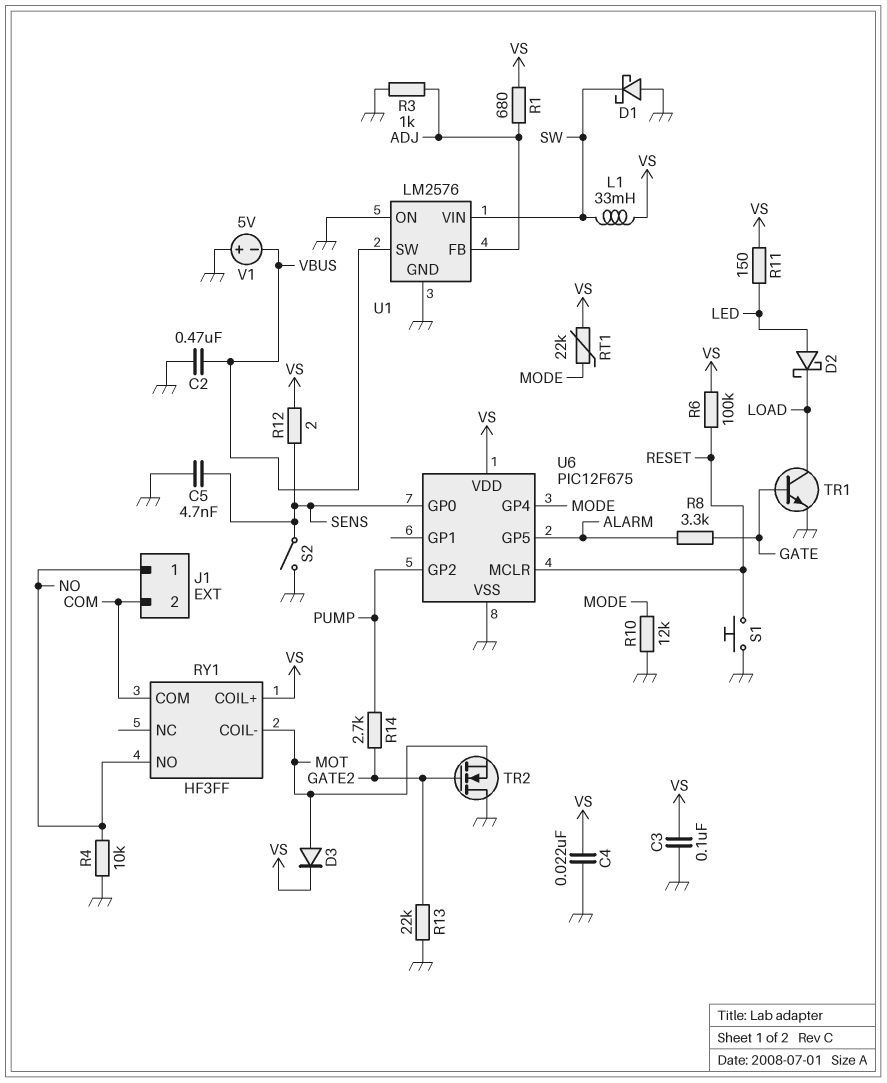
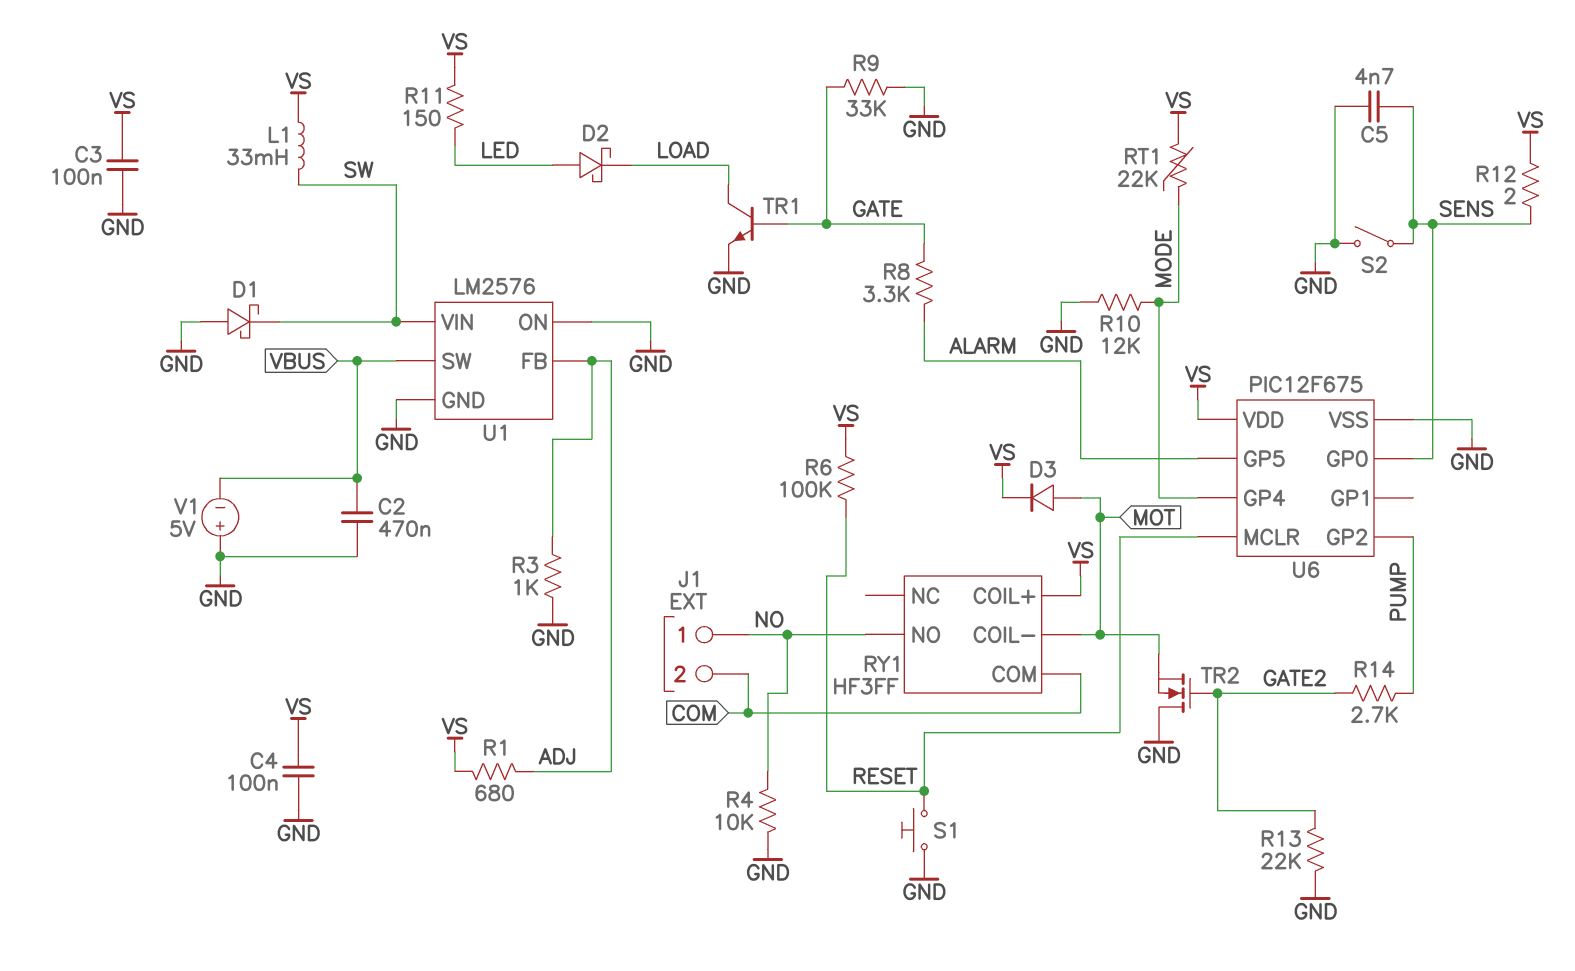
C4: 22nF (GND, VS) -> 100nF (GND, VS)
R9: none -> 33k (GATE, GND)

